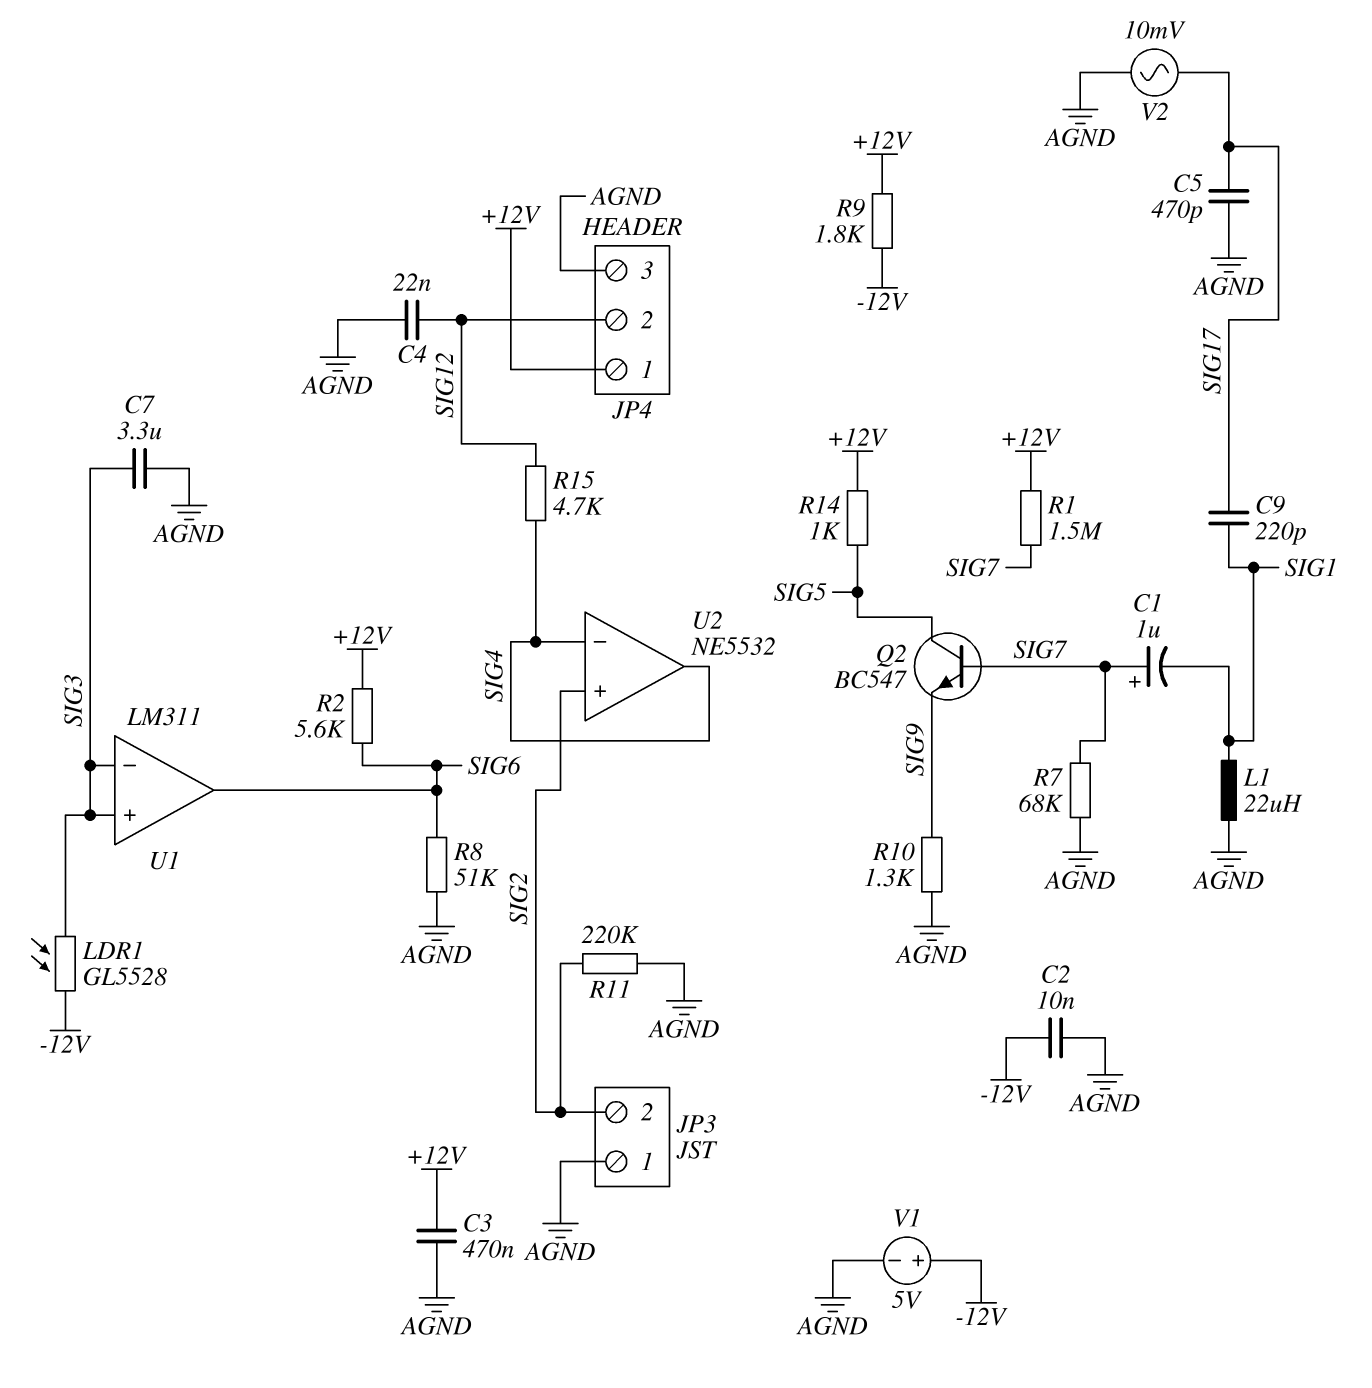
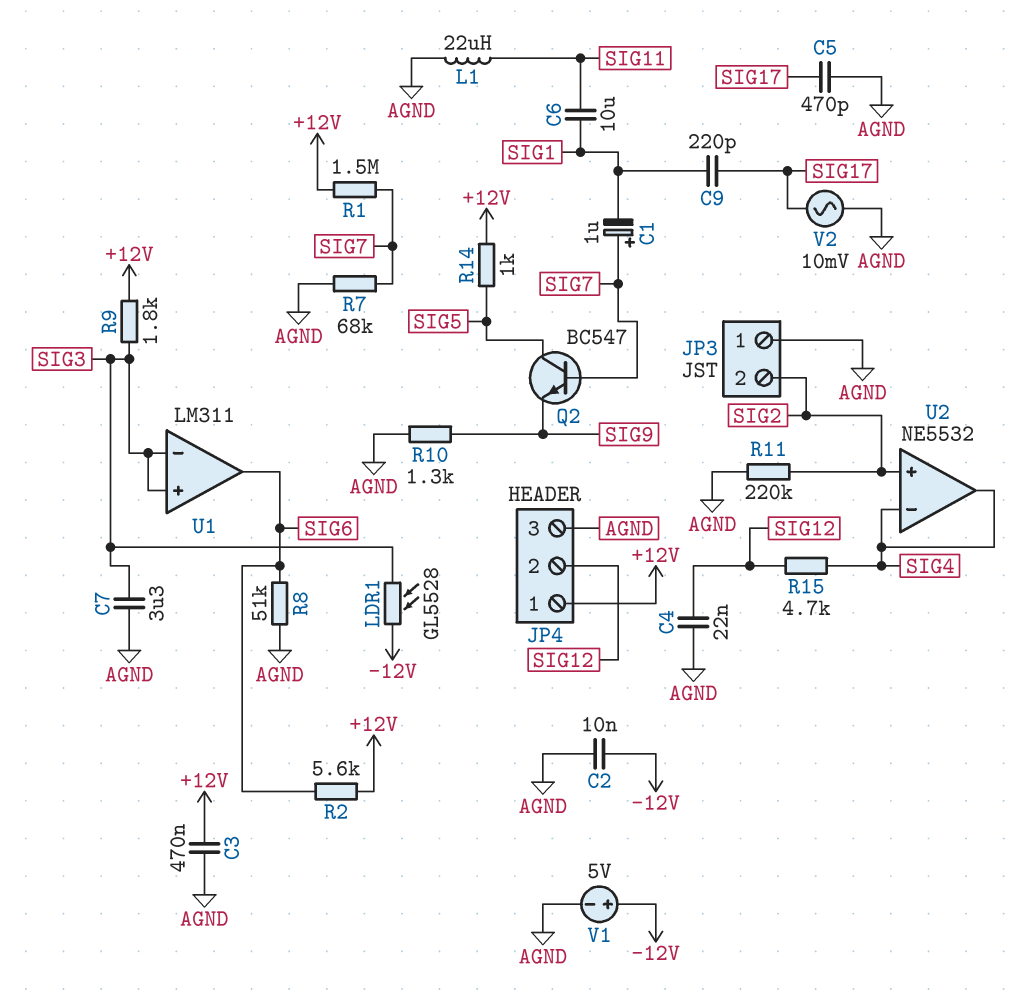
C6: none -> 10uF (SIG1, SIG11)
L1: 22uH (AGND, SIG1) -> 22uH (AGND, SIG11)
R9: 1.8k (+12V, -12V) -> 1.8k (+12V, SIG3)

